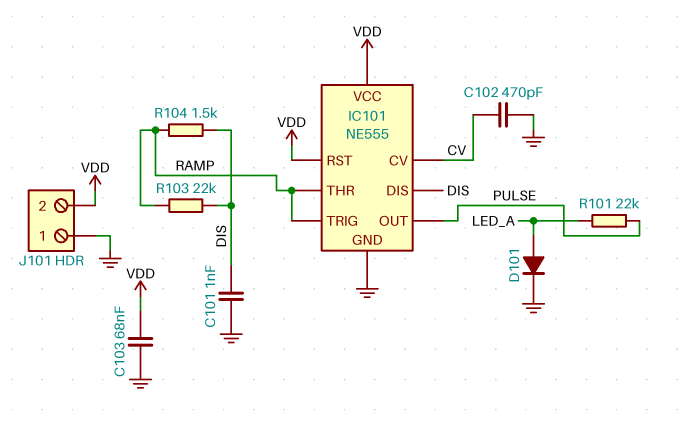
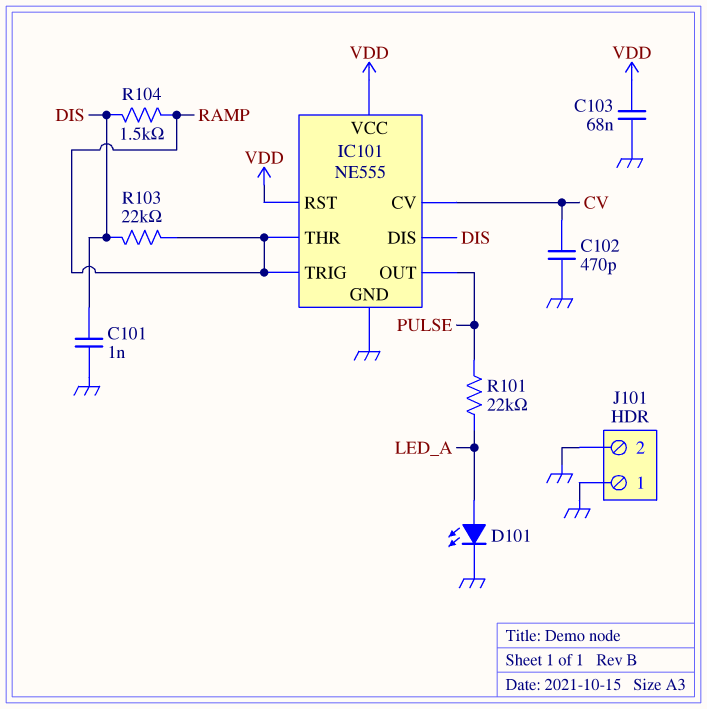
D101: diode (A LED_A, K GND) -> LED (A LED_A, K GND)
J101 pin 2: VDD -> GND

